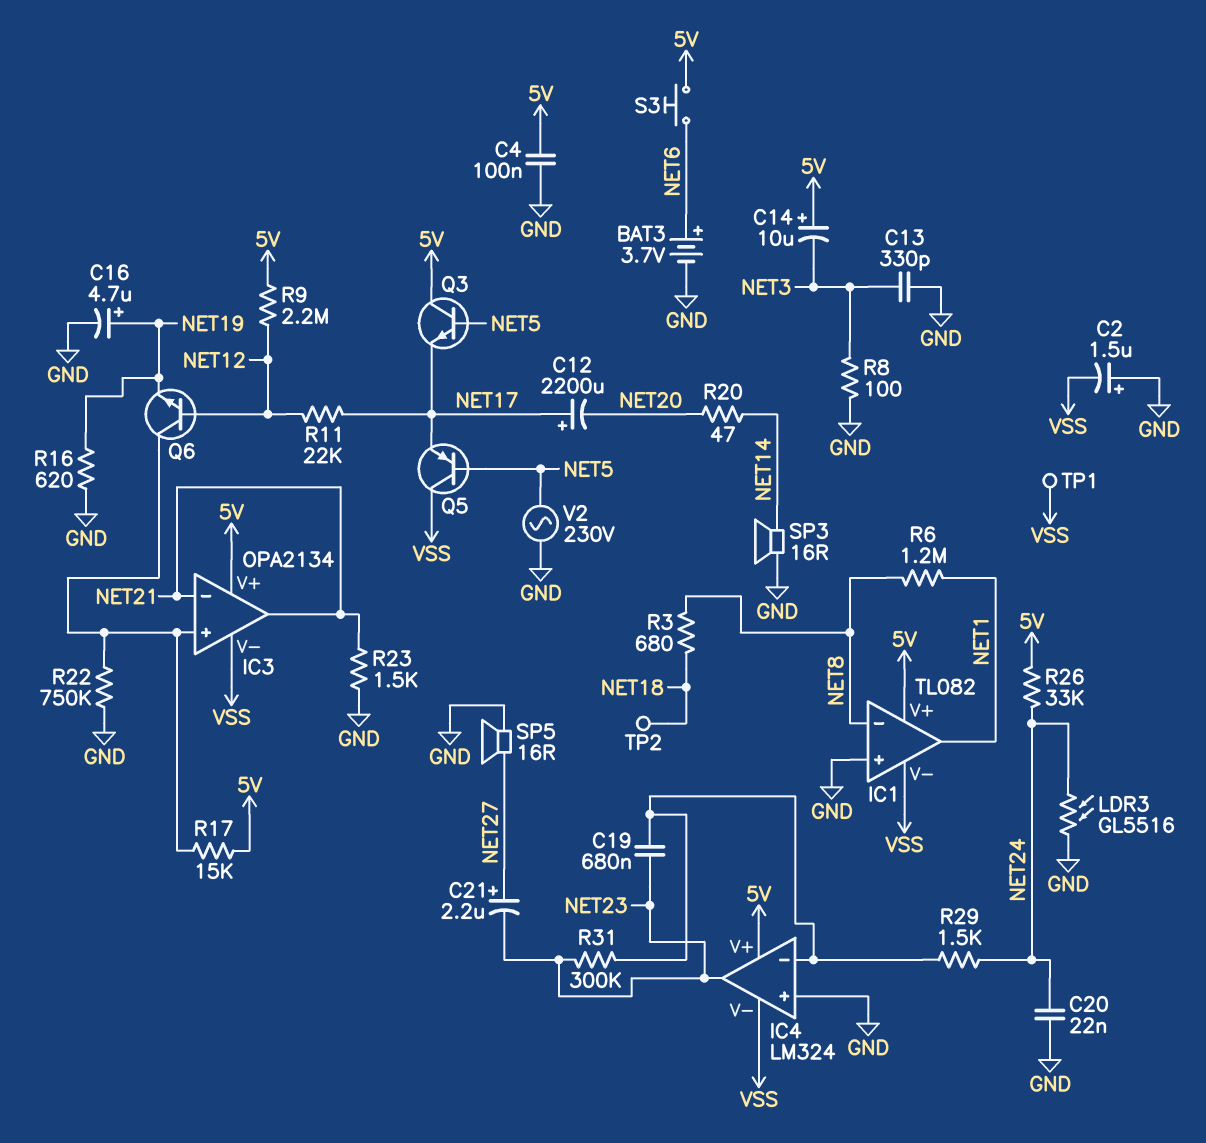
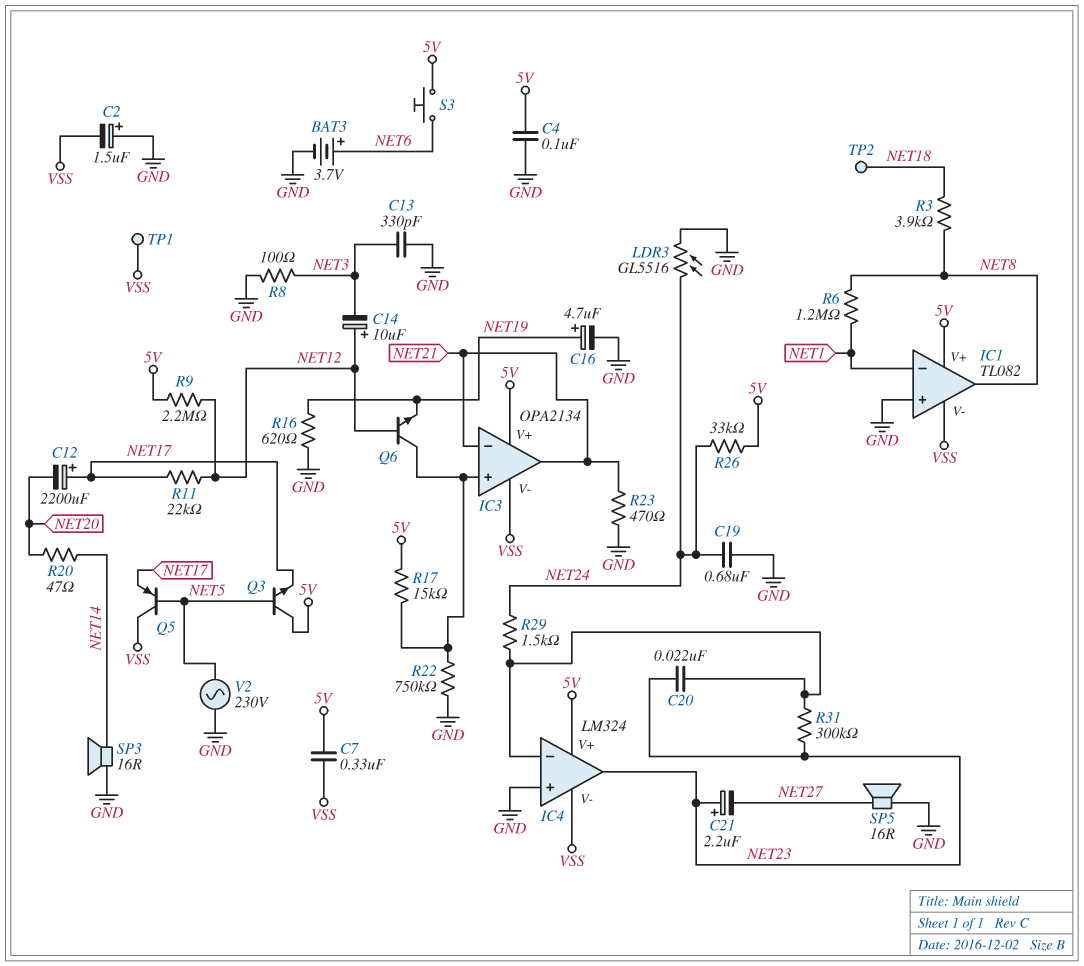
C7: none -> 330nF (5V, VSS)
C14: 10uF (plus 5V, minus NET3) -> 10uF (plus NET12, minus NET3)
C19: 680nF (IC4/in-, NET23) -> 680nF (GND, NET24)
C20: 22nF (GND, NET24) -> 22nF (IC4/in-, NET23)
C21: 2.2uF (plus NET27, minus NET23) -> 2.2uF (plus NET23, minus NET27)
IC1 pin in-: NET8 -> NET1
IC1 pin out: NET1 -> NET8
R3: 680 (NET8, NET18) -> 3.9k (NET8, NET18)
R23: 1.5k (GND, NET21) -> 470 (GND, NET21)

